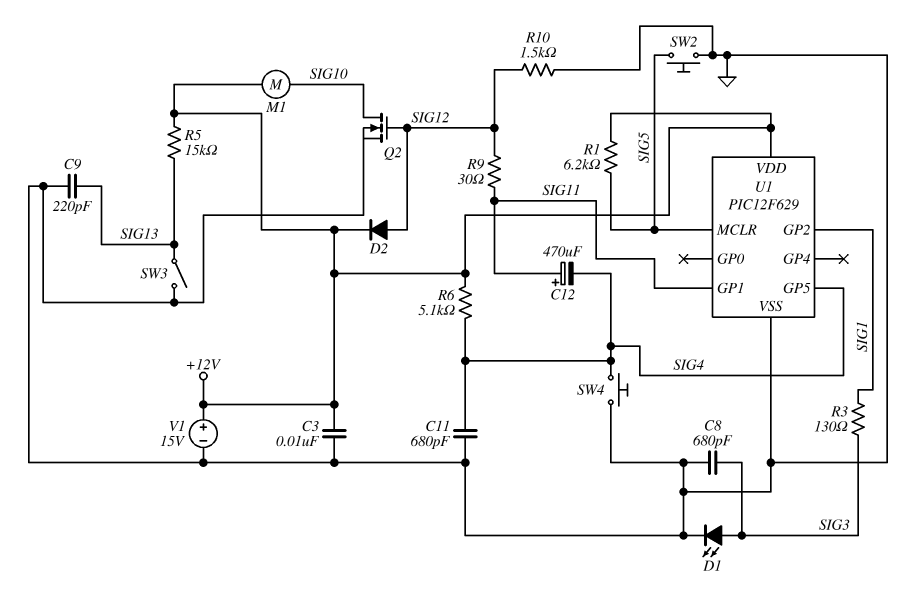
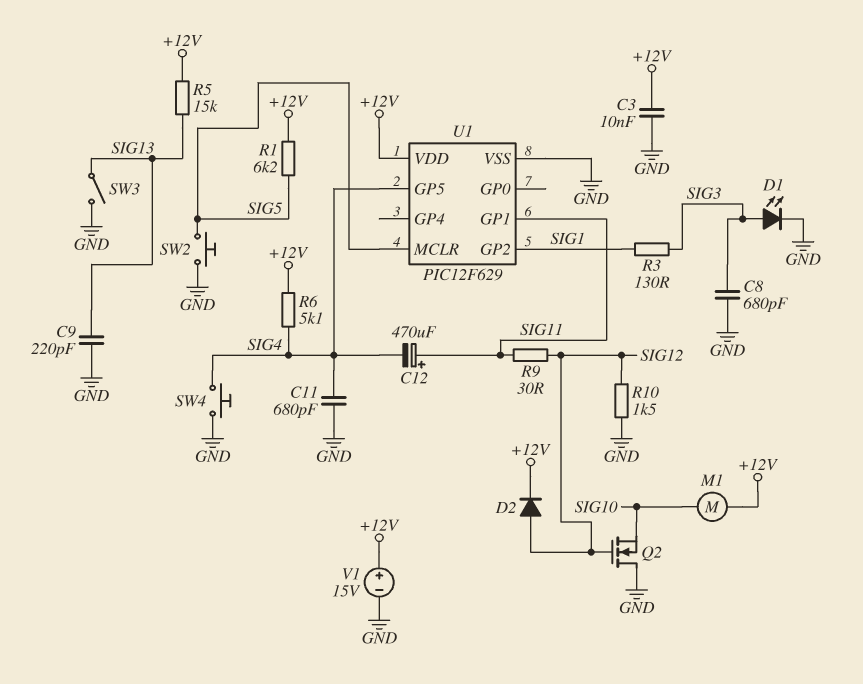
Q2: NMOS (G SIG12, D SIG10, S GND) -> NMOS (G SIG12, D GND, S SIG10)

